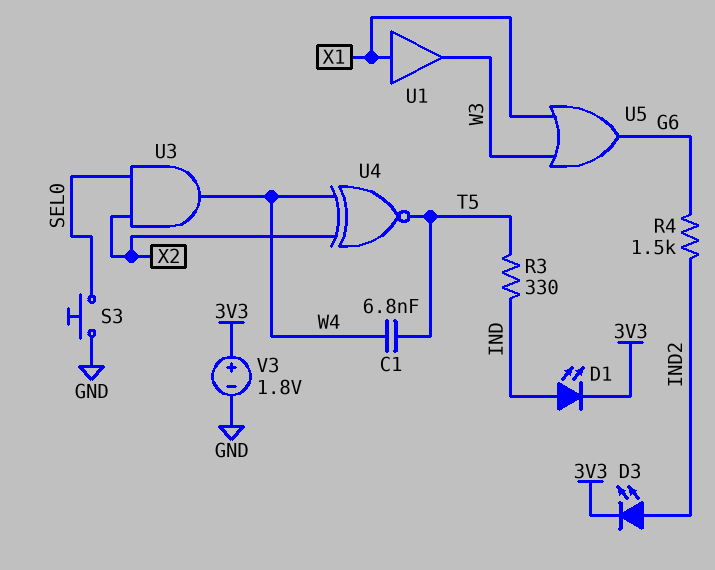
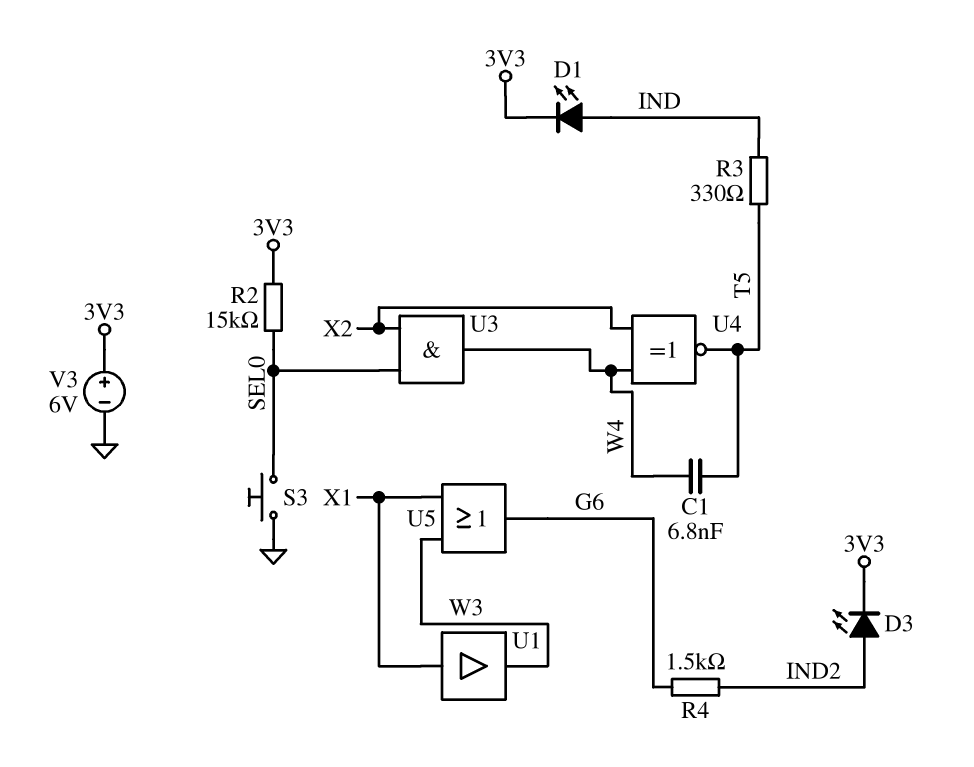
R2: none -> 15k (3V3, SEL0)
V3: 1.8V (plus 3V3, minus GND) -> 6V (plus 3V3, minus GND)

